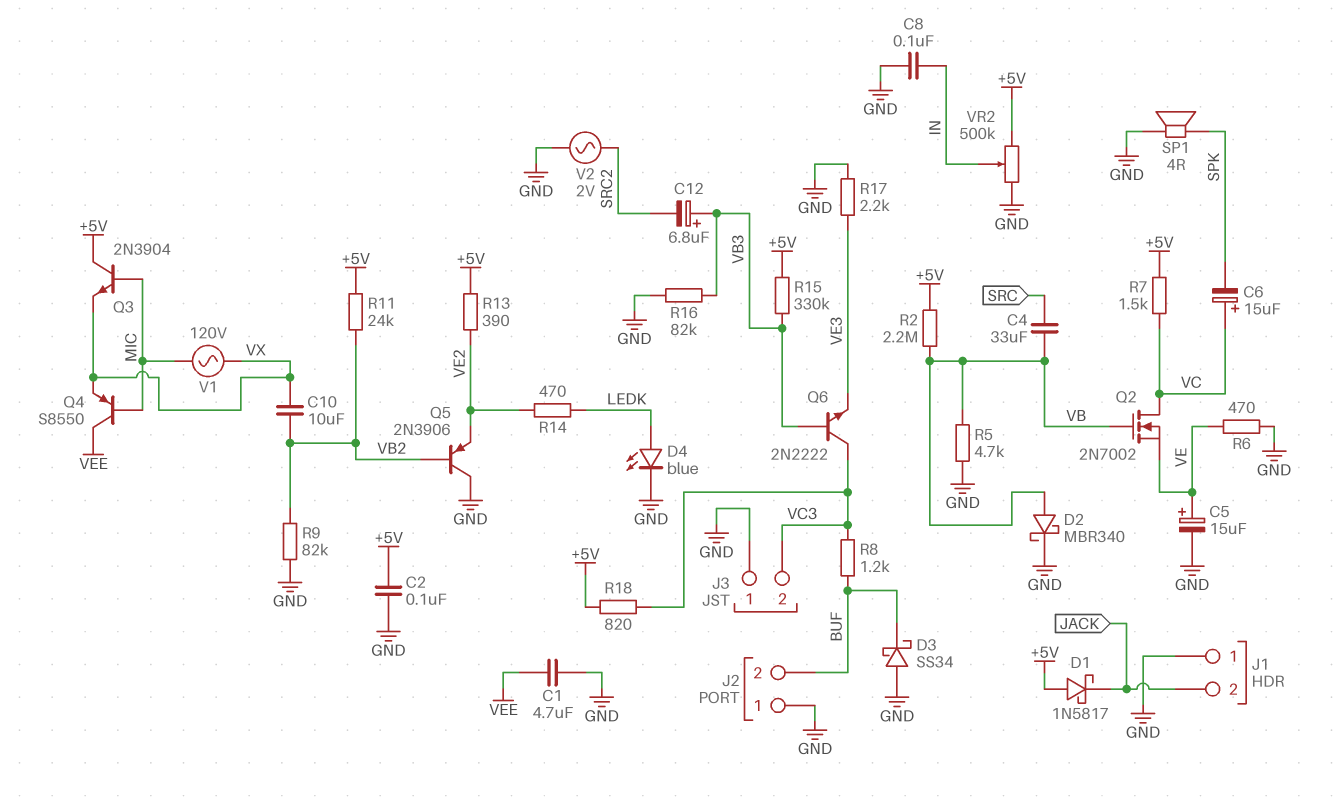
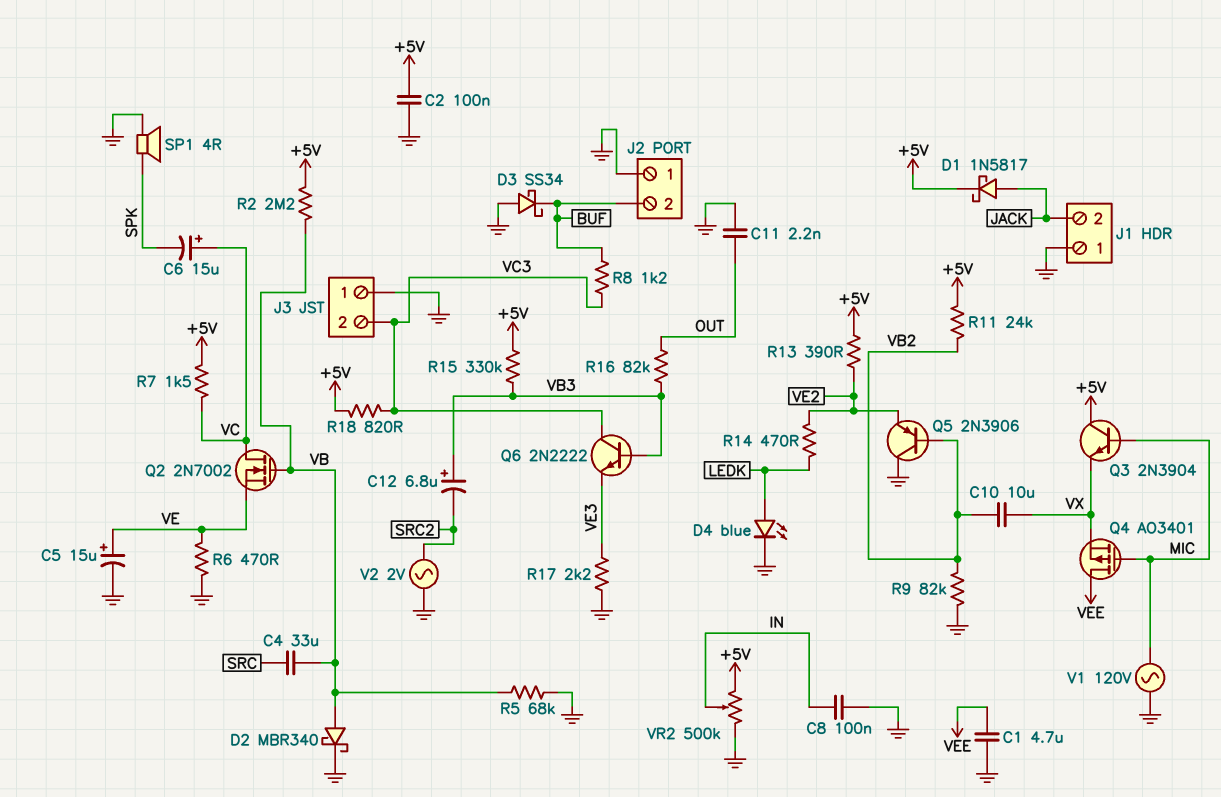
C11: none -> 2.2nF (GND, OUT)
D1: schottky 1N5817 (A +5V, K JACK) -> schottky 1N5817 (A JACK, K +5V)
Q4: PNP S8550 (B MIC, C VEE, E VX) -> PMOS AO3401 (G MIC, D VEE, S VX)
R5: 4.7k (GND, VB) -> 68k (GND, VB)
R16: 82k (GND, VB3) -> 82k (OUT, VB3)
V1: AC 120V (MIC, VX) -> AC 120V (GND, MIC)

